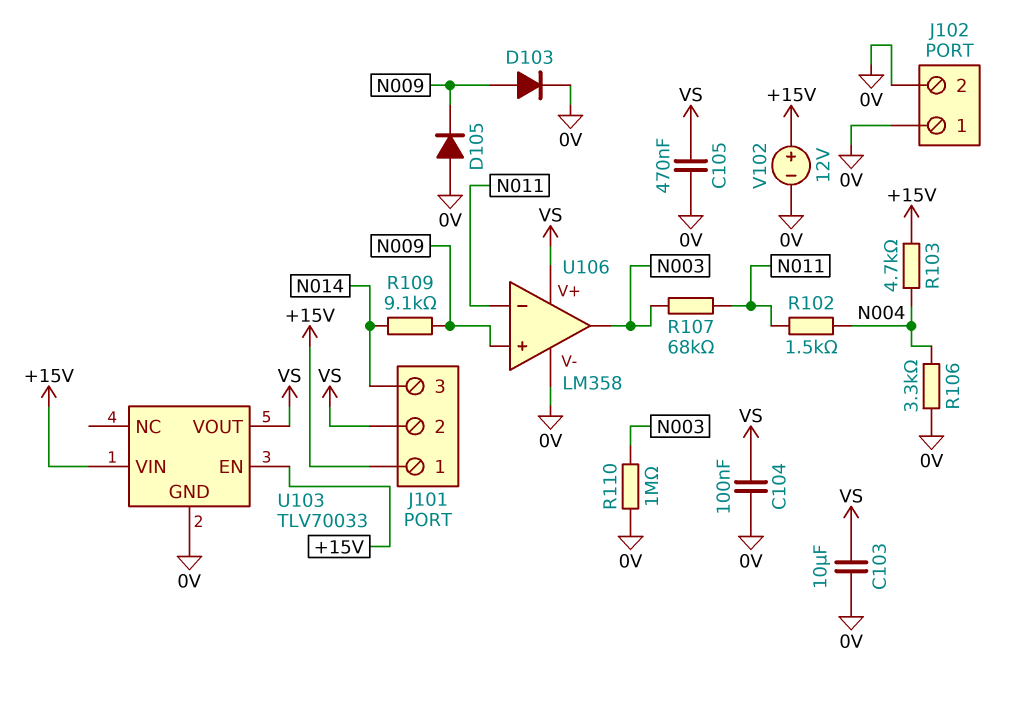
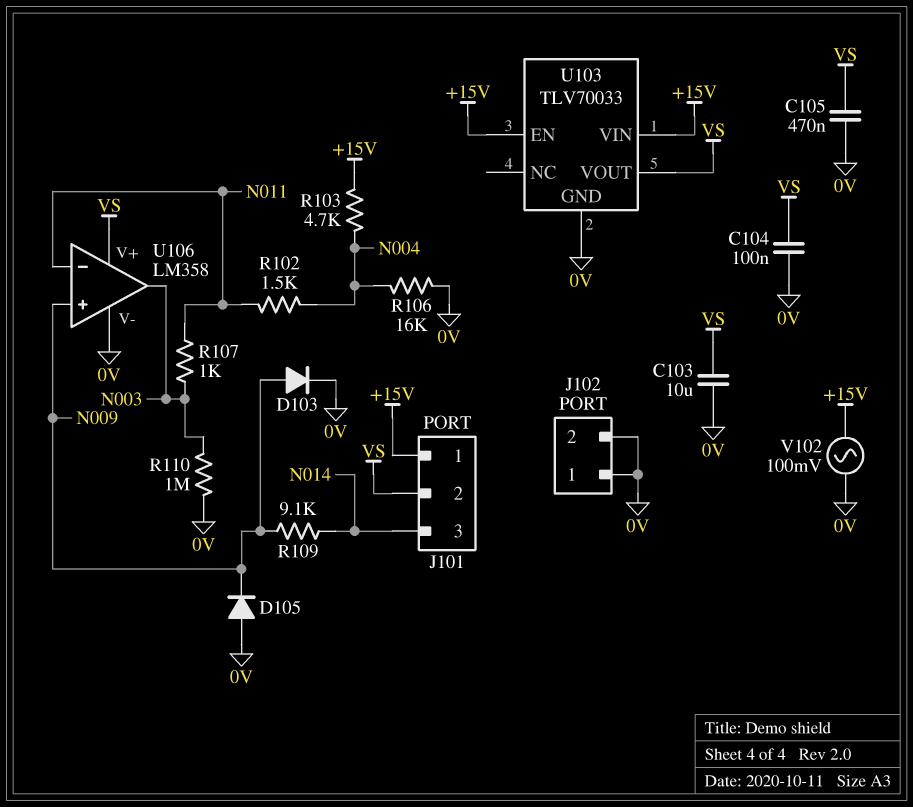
R106: 3.3k (0V, N004) -> 16k (0V, N004)
R107: 68k (N003, N011) -> 1k (N003, N011)
V102: 12V (plus +15V, minus 0V) -> AC 100mV (+15V, 0V)

